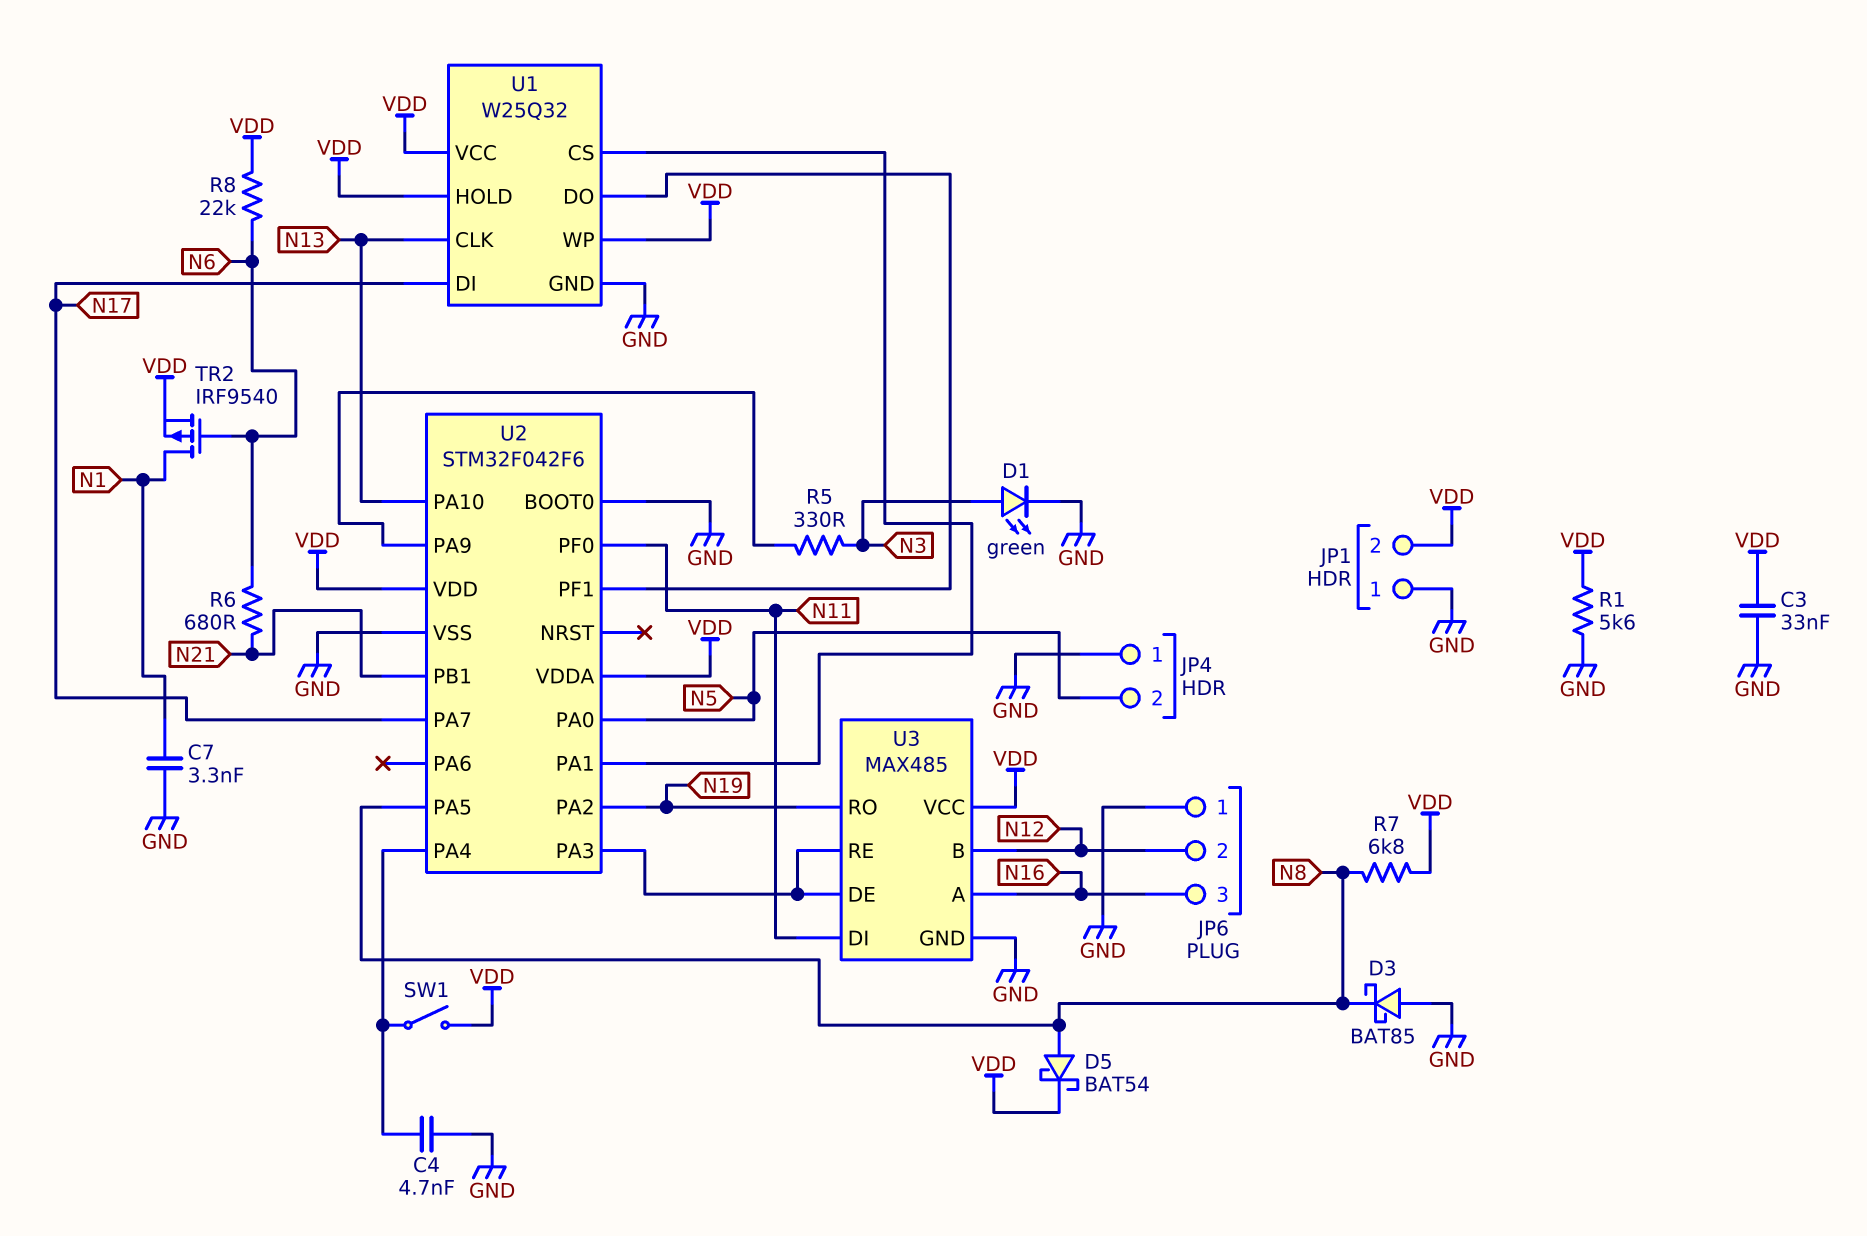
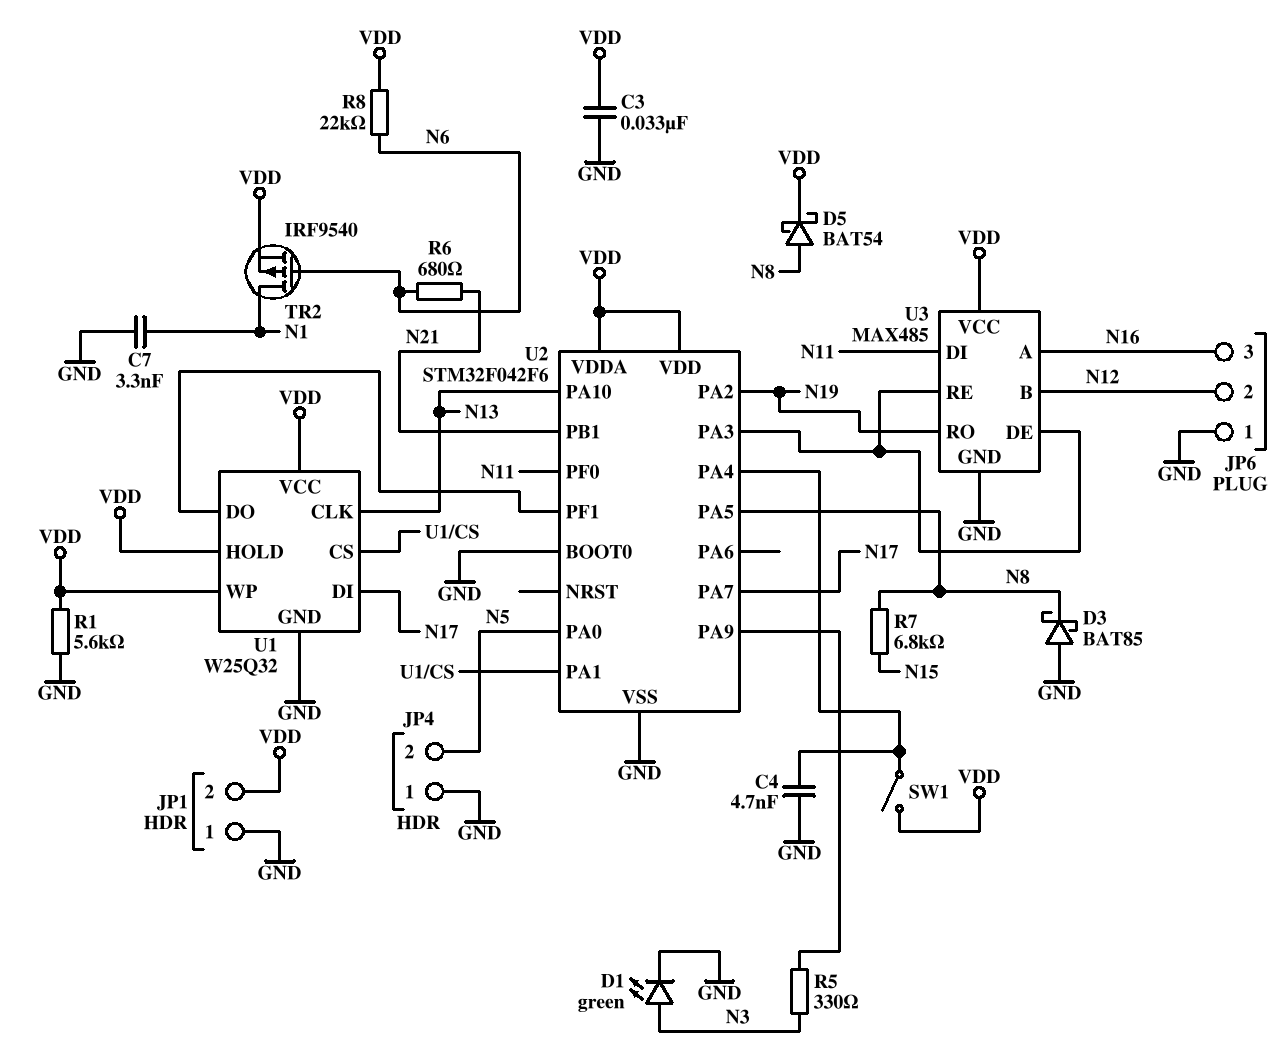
R7: 6.8k (N8, VDD) -> 6.8k (N8, N15)

